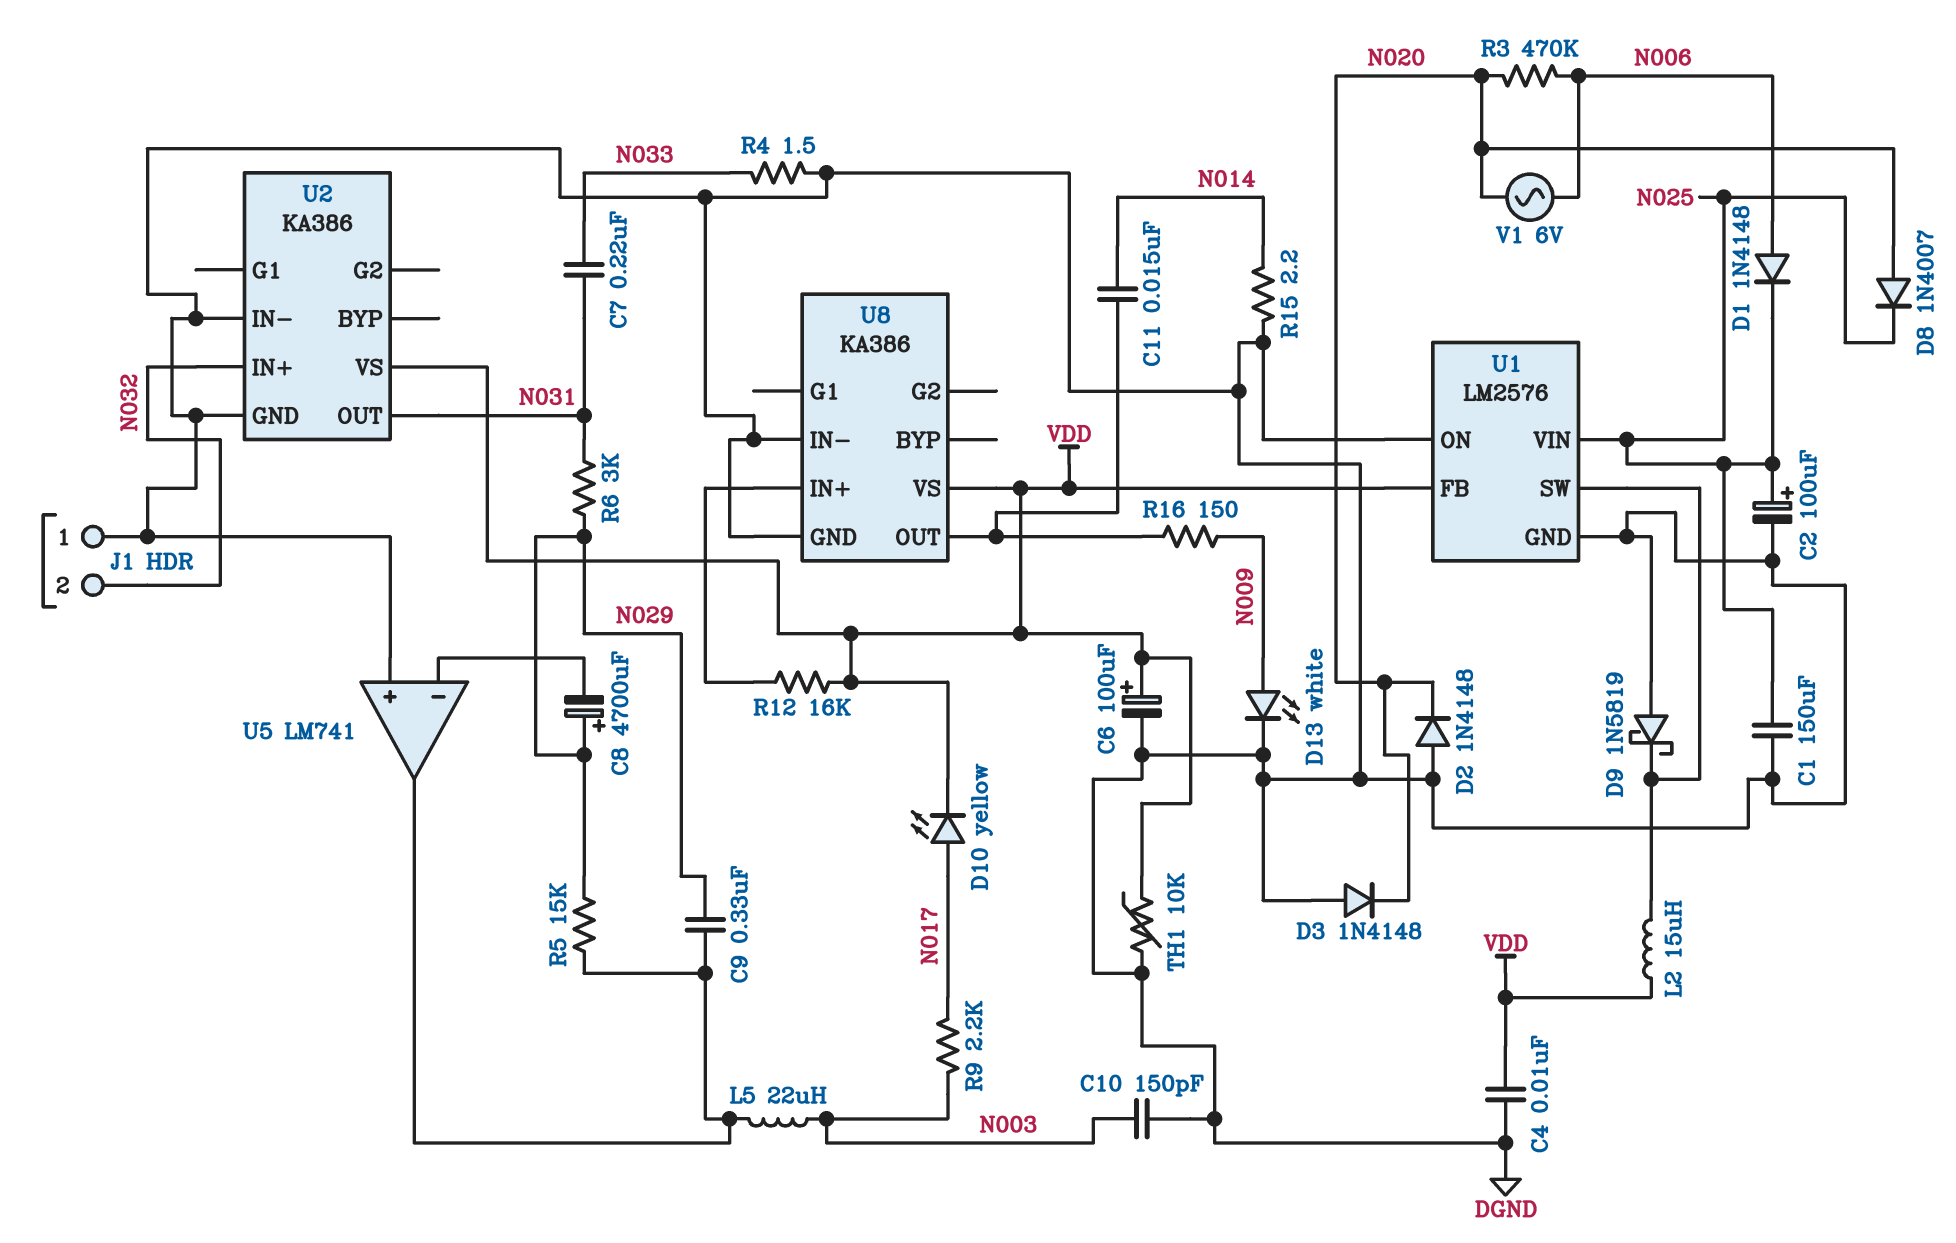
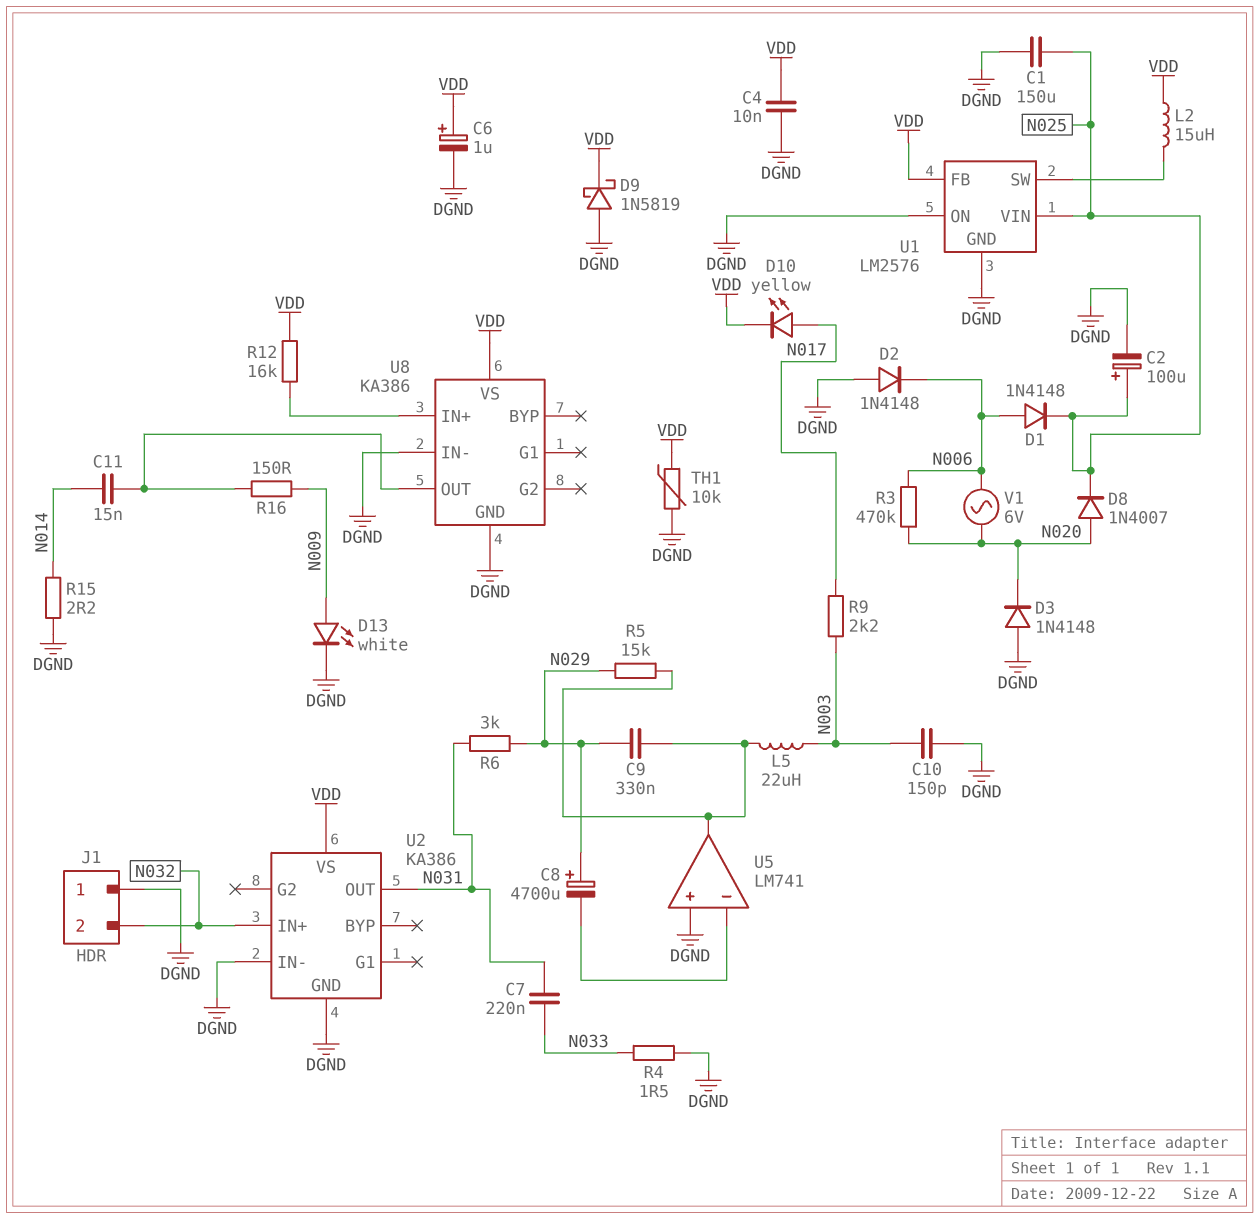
C6: 100uF (plus VDD, minus DGND) -> 1uF (plus VDD, minus DGND)
D2: diode 1N4148 (A DGND, K N020) -> diode 1N4148 (A DGND, K N006)
D9: schottky 1N5819 (A DGND, K U1/SW) -> schottky 1N5819 (A DGND, K VDD)

